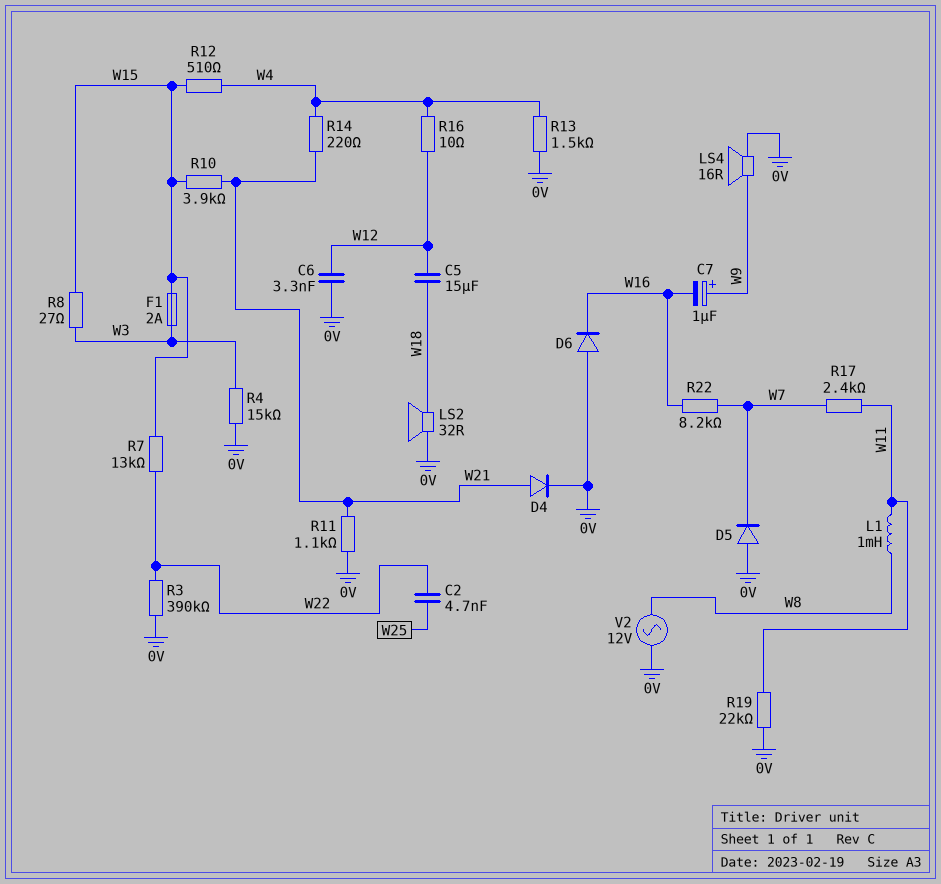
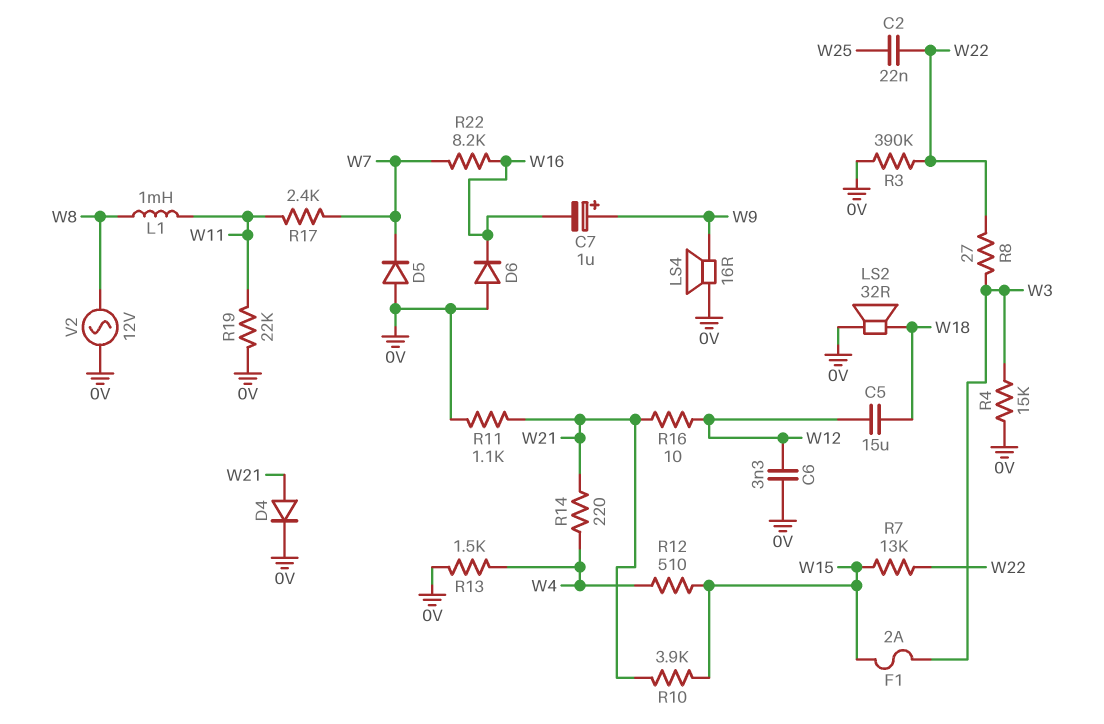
C2: 4.7nF (W22, W25) -> 22nF (W22, W25)
R8: 27 (W3, W15) -> 27 (W3, W22)
R16: 10 (W4, W12) -> 10 (W12, W21)

